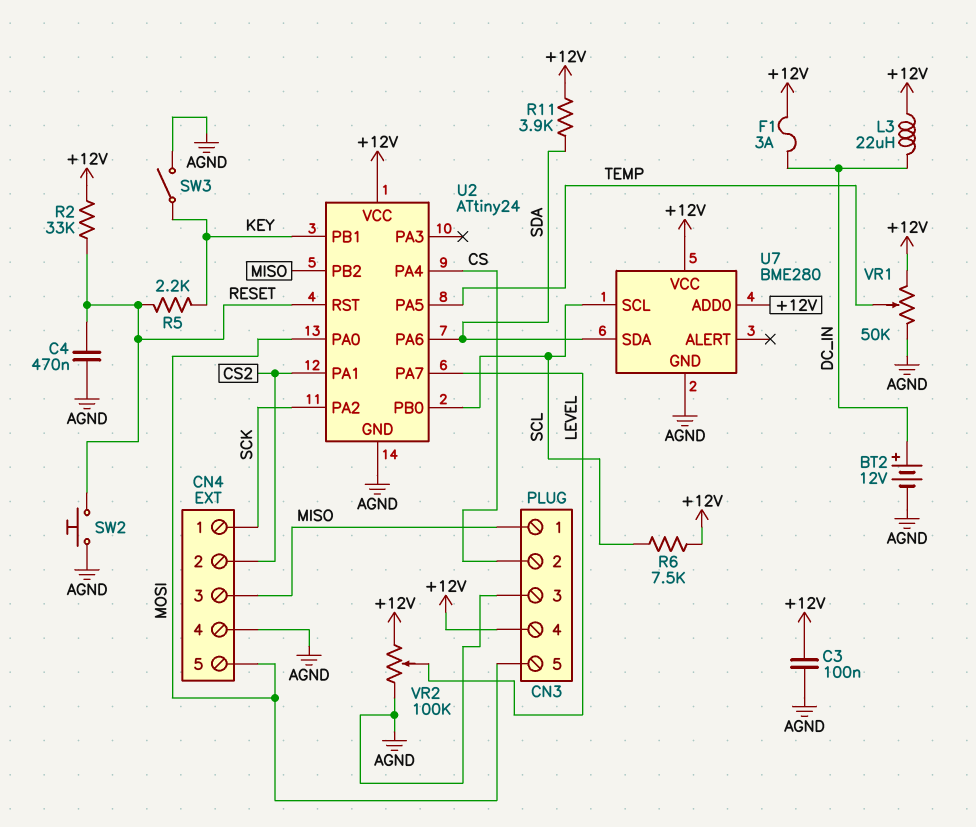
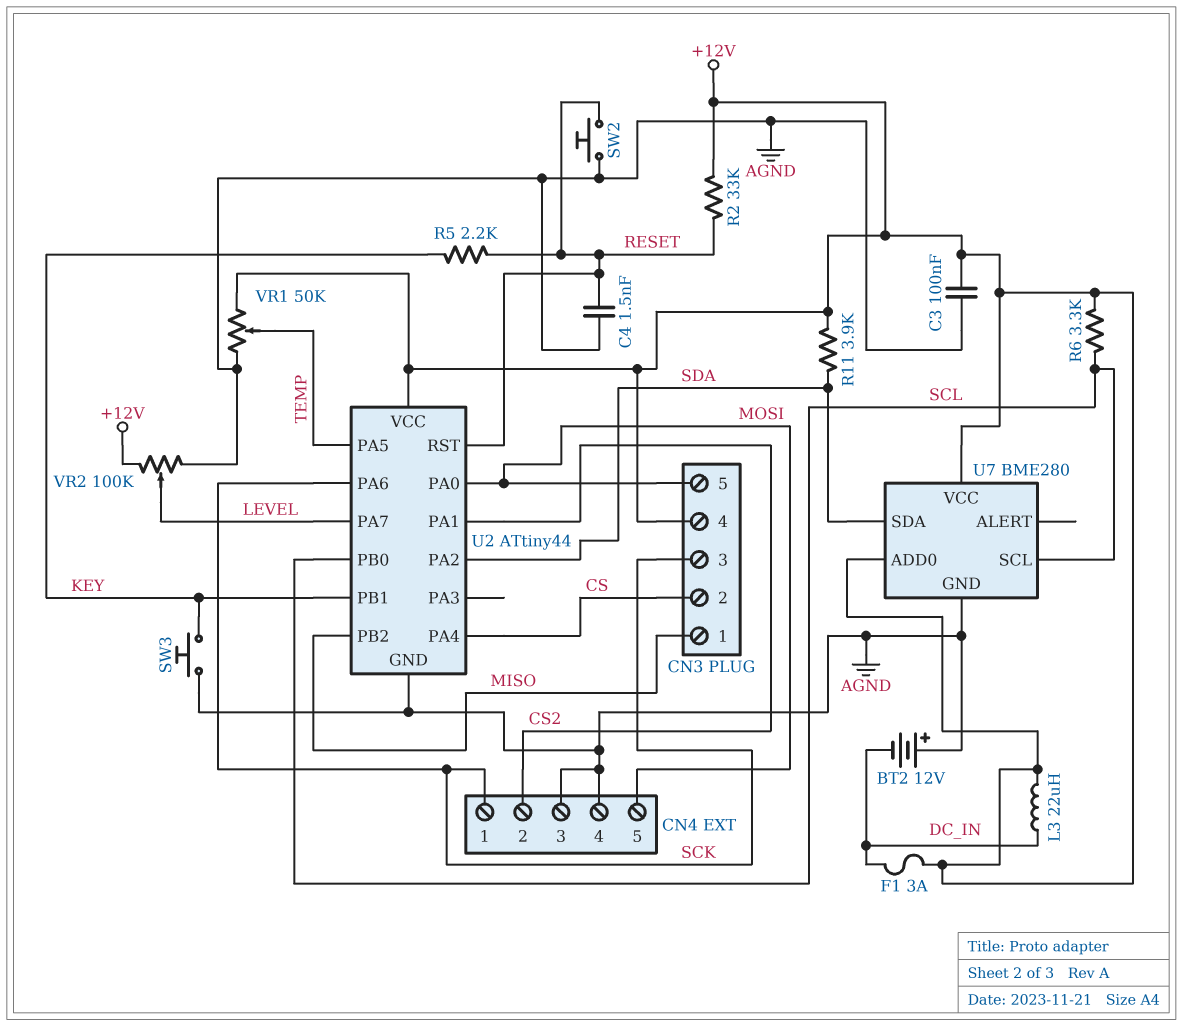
BT2: 12V (plus DC_IN, minus AGND) -> 12V (plus AGND, minus DC_IN)
C4: 470nF (AGND, RESET) -> 1.5nF (AGND, RESET)
CN3 pin 3: AGND -> SCK
CN4 pin 3: MISO -> AGND
R6: 7.5k (+12V, SCL) -> 3.3k (+12V, SCL)
SW3: switch (AGND, KEY) -> button (AGND, KEY)
U2: ATtiny24 -> ATtiny44
U2 pin PA2: SCK -> SDA
U2 pin PA6: SDA -> SCK

